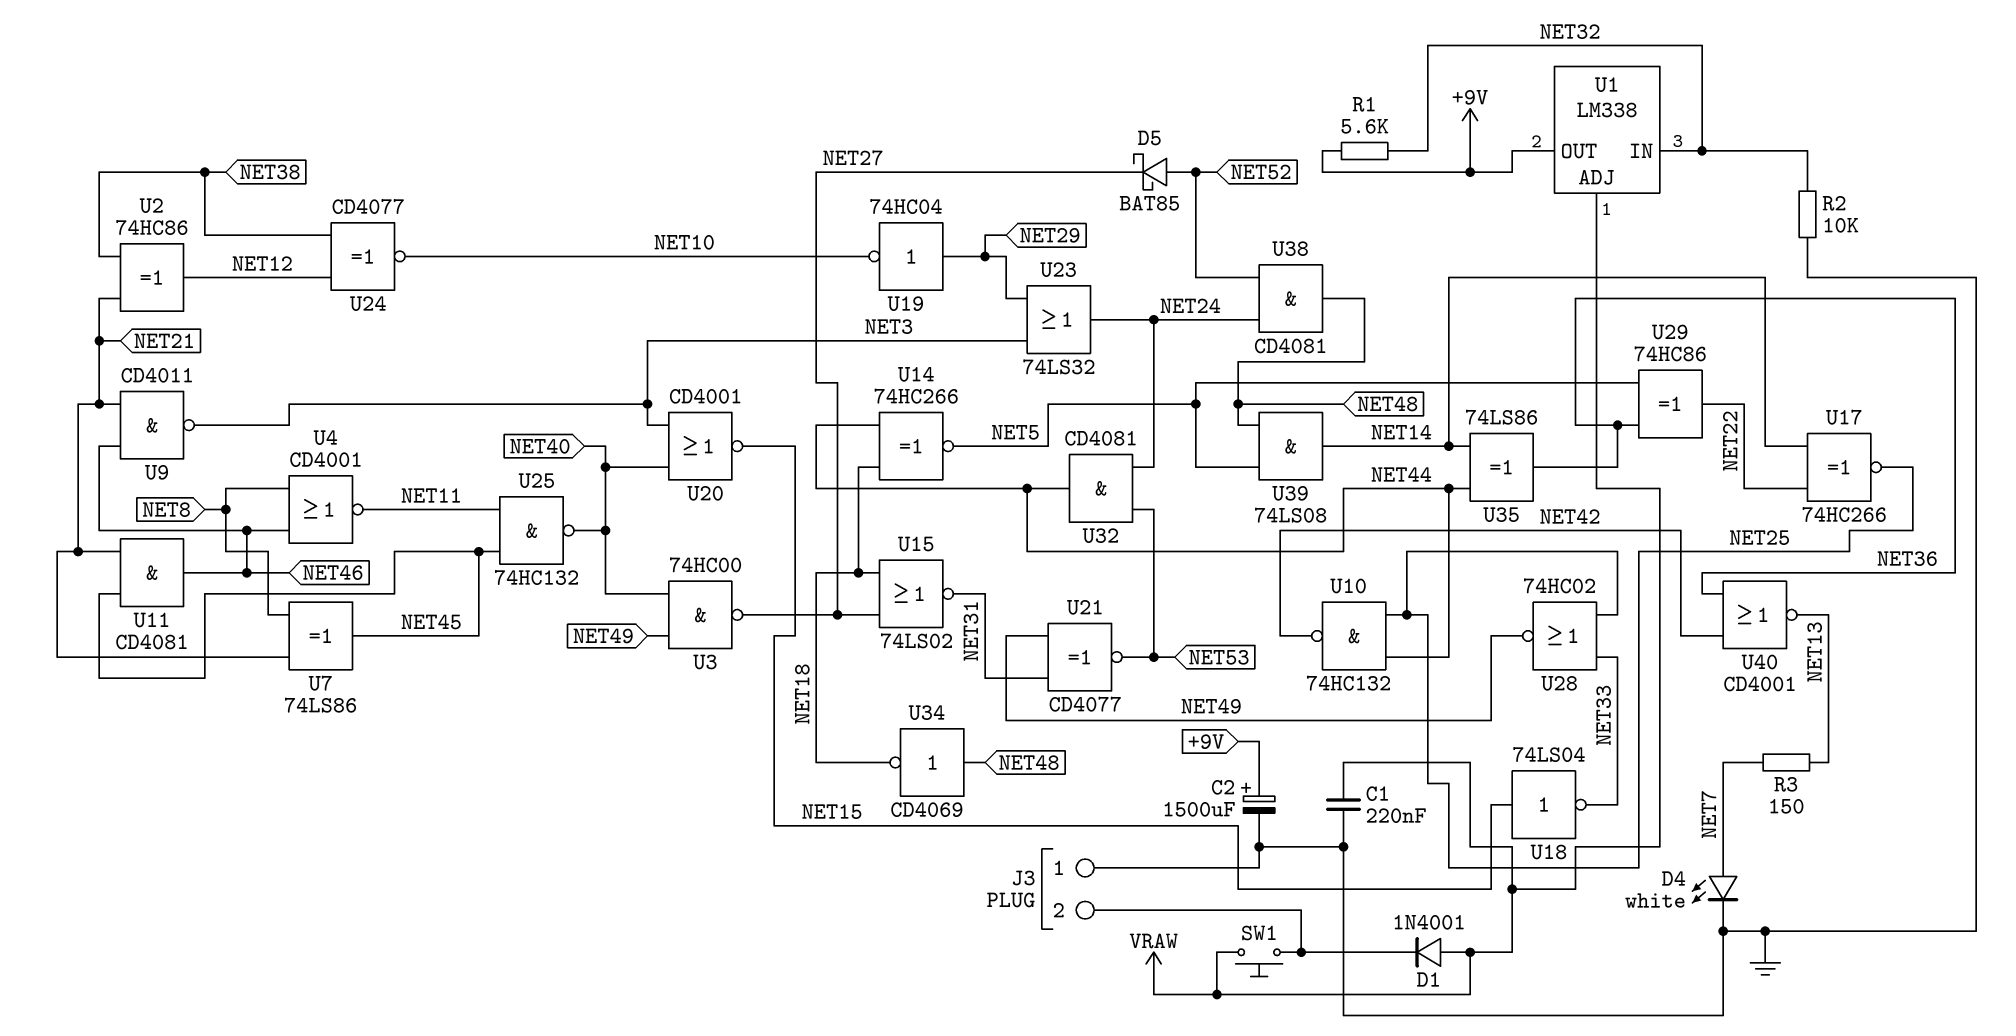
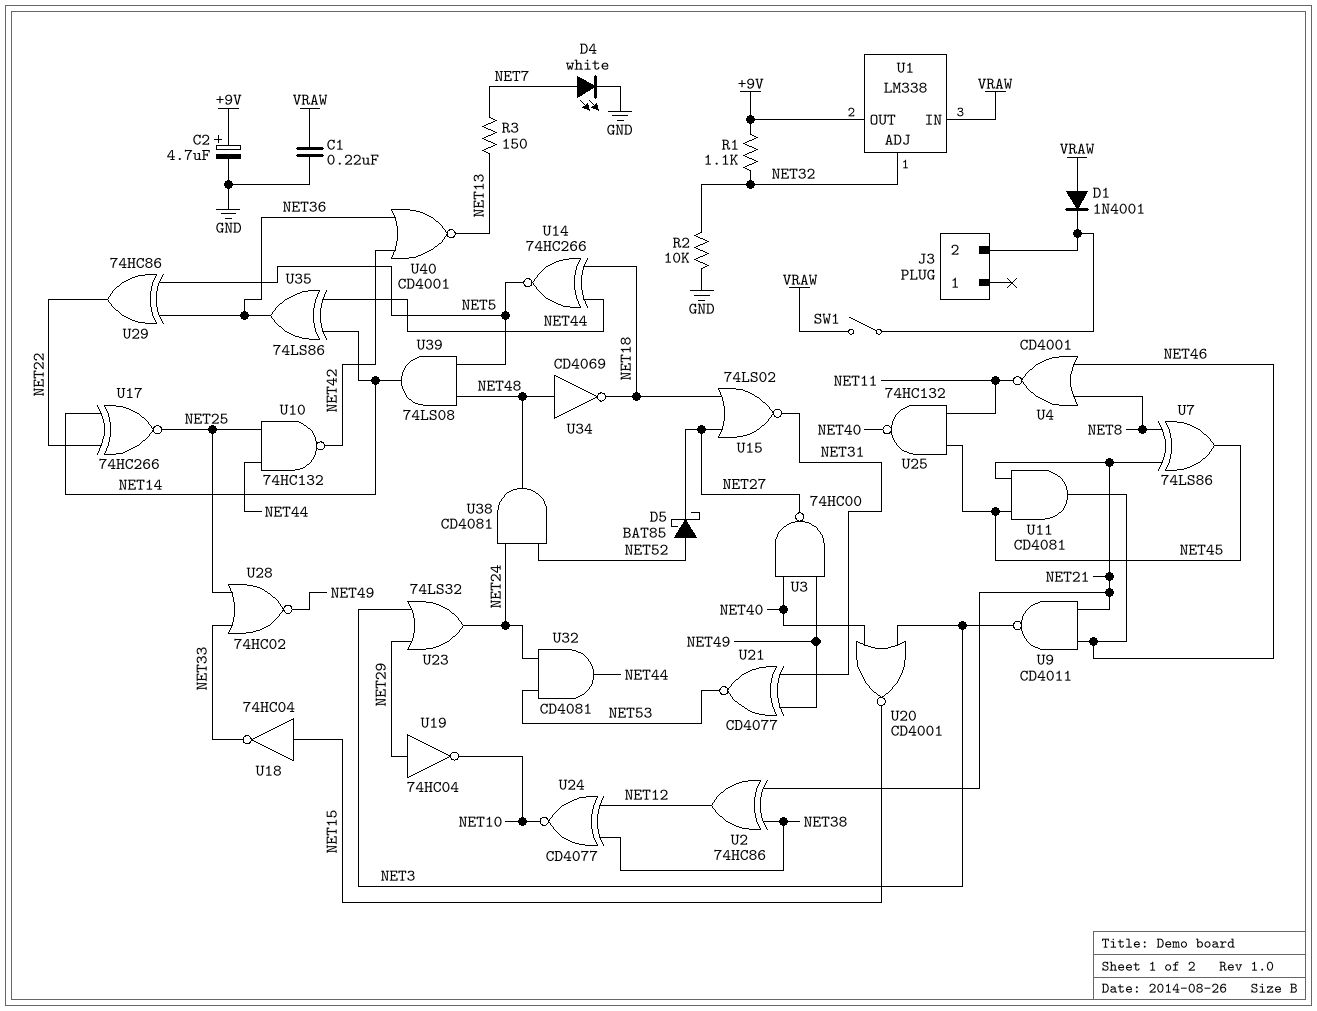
C2: 1500uF (plus +9V, minus GND) -> 4.7uF (plus +9V, minus GND)
J3 pin 1: GND -> none
R1: 5.6k (+9V, NET32) -> 1.1k (+9V, NET32)
SW1: button (J3/2, VRAW) -> switch (J3/2, VRAW)
U1 pin ADJ: VRAW -> NET32
U1 pin IN: NET32 -> VRAW
U18: NOT 74LS04 (in NET15, out NET33) -> NOT 74HC04 (in NET15, out NET33)

